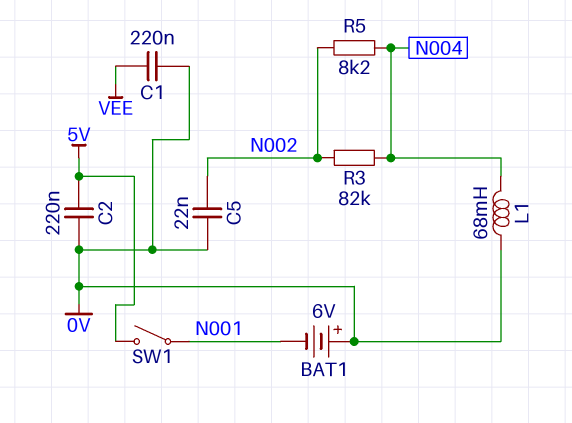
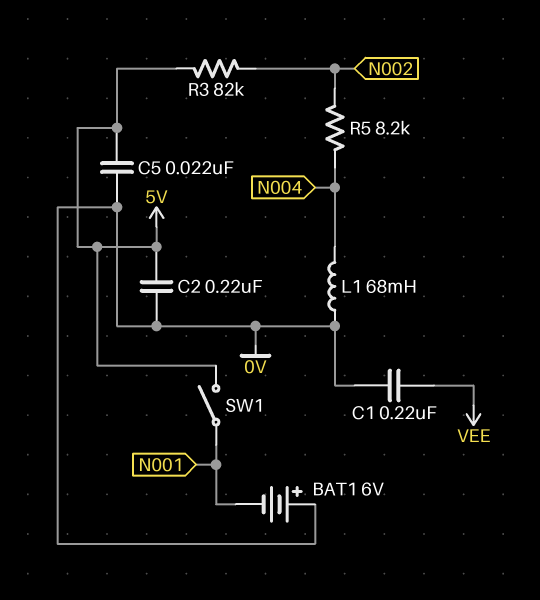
C5: 22nF (0V, N002) -> 22nF (0V, 5V)
R3: 82k (N002, N004) -> 82k (5V, N002)

